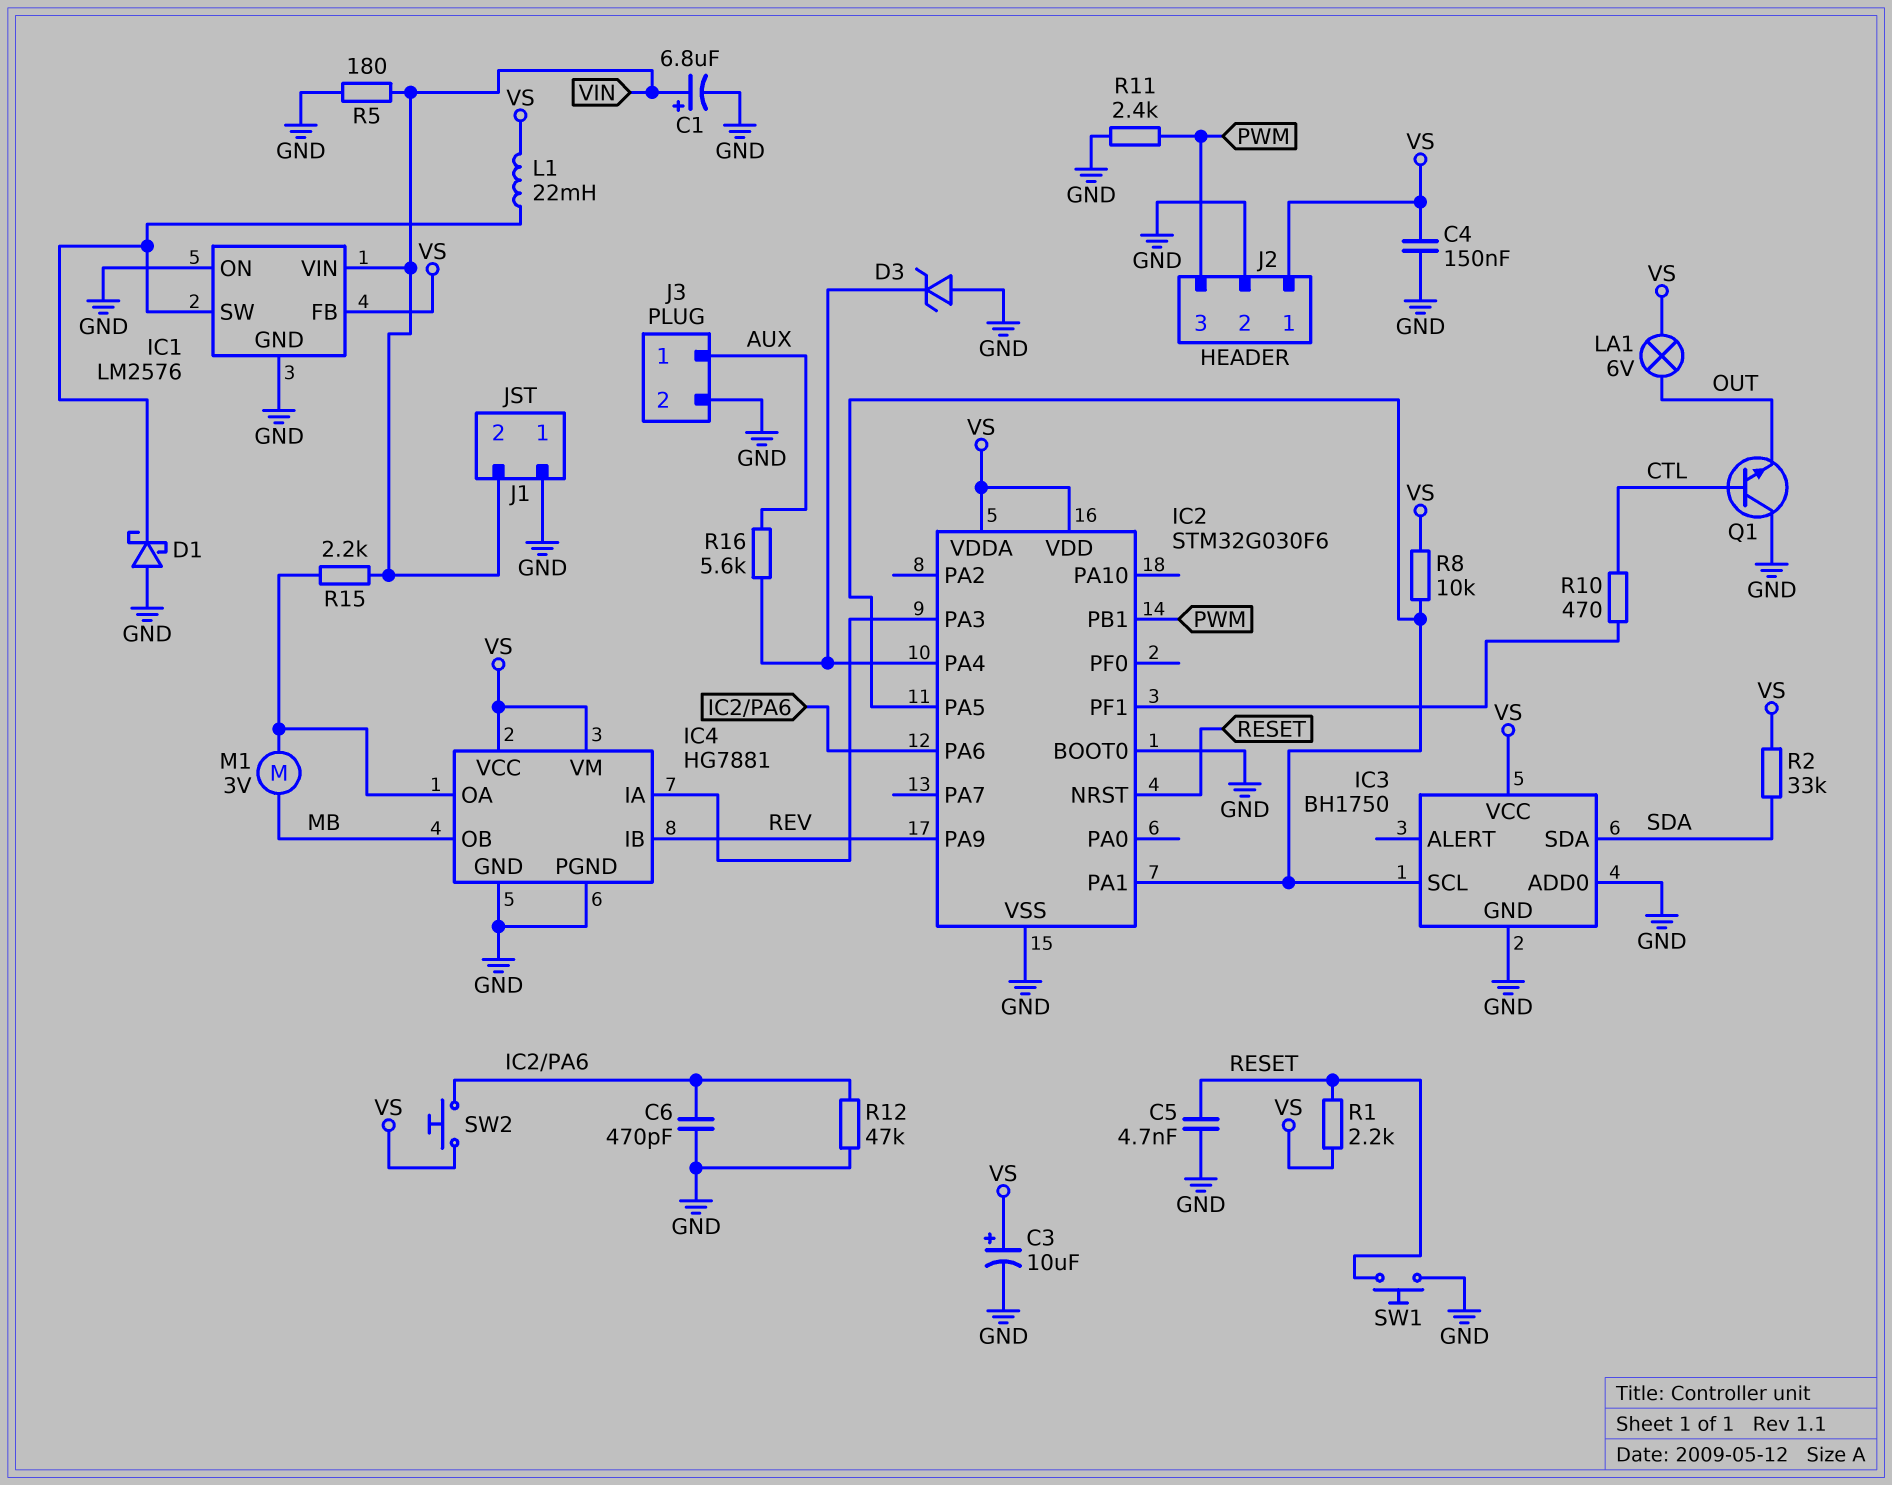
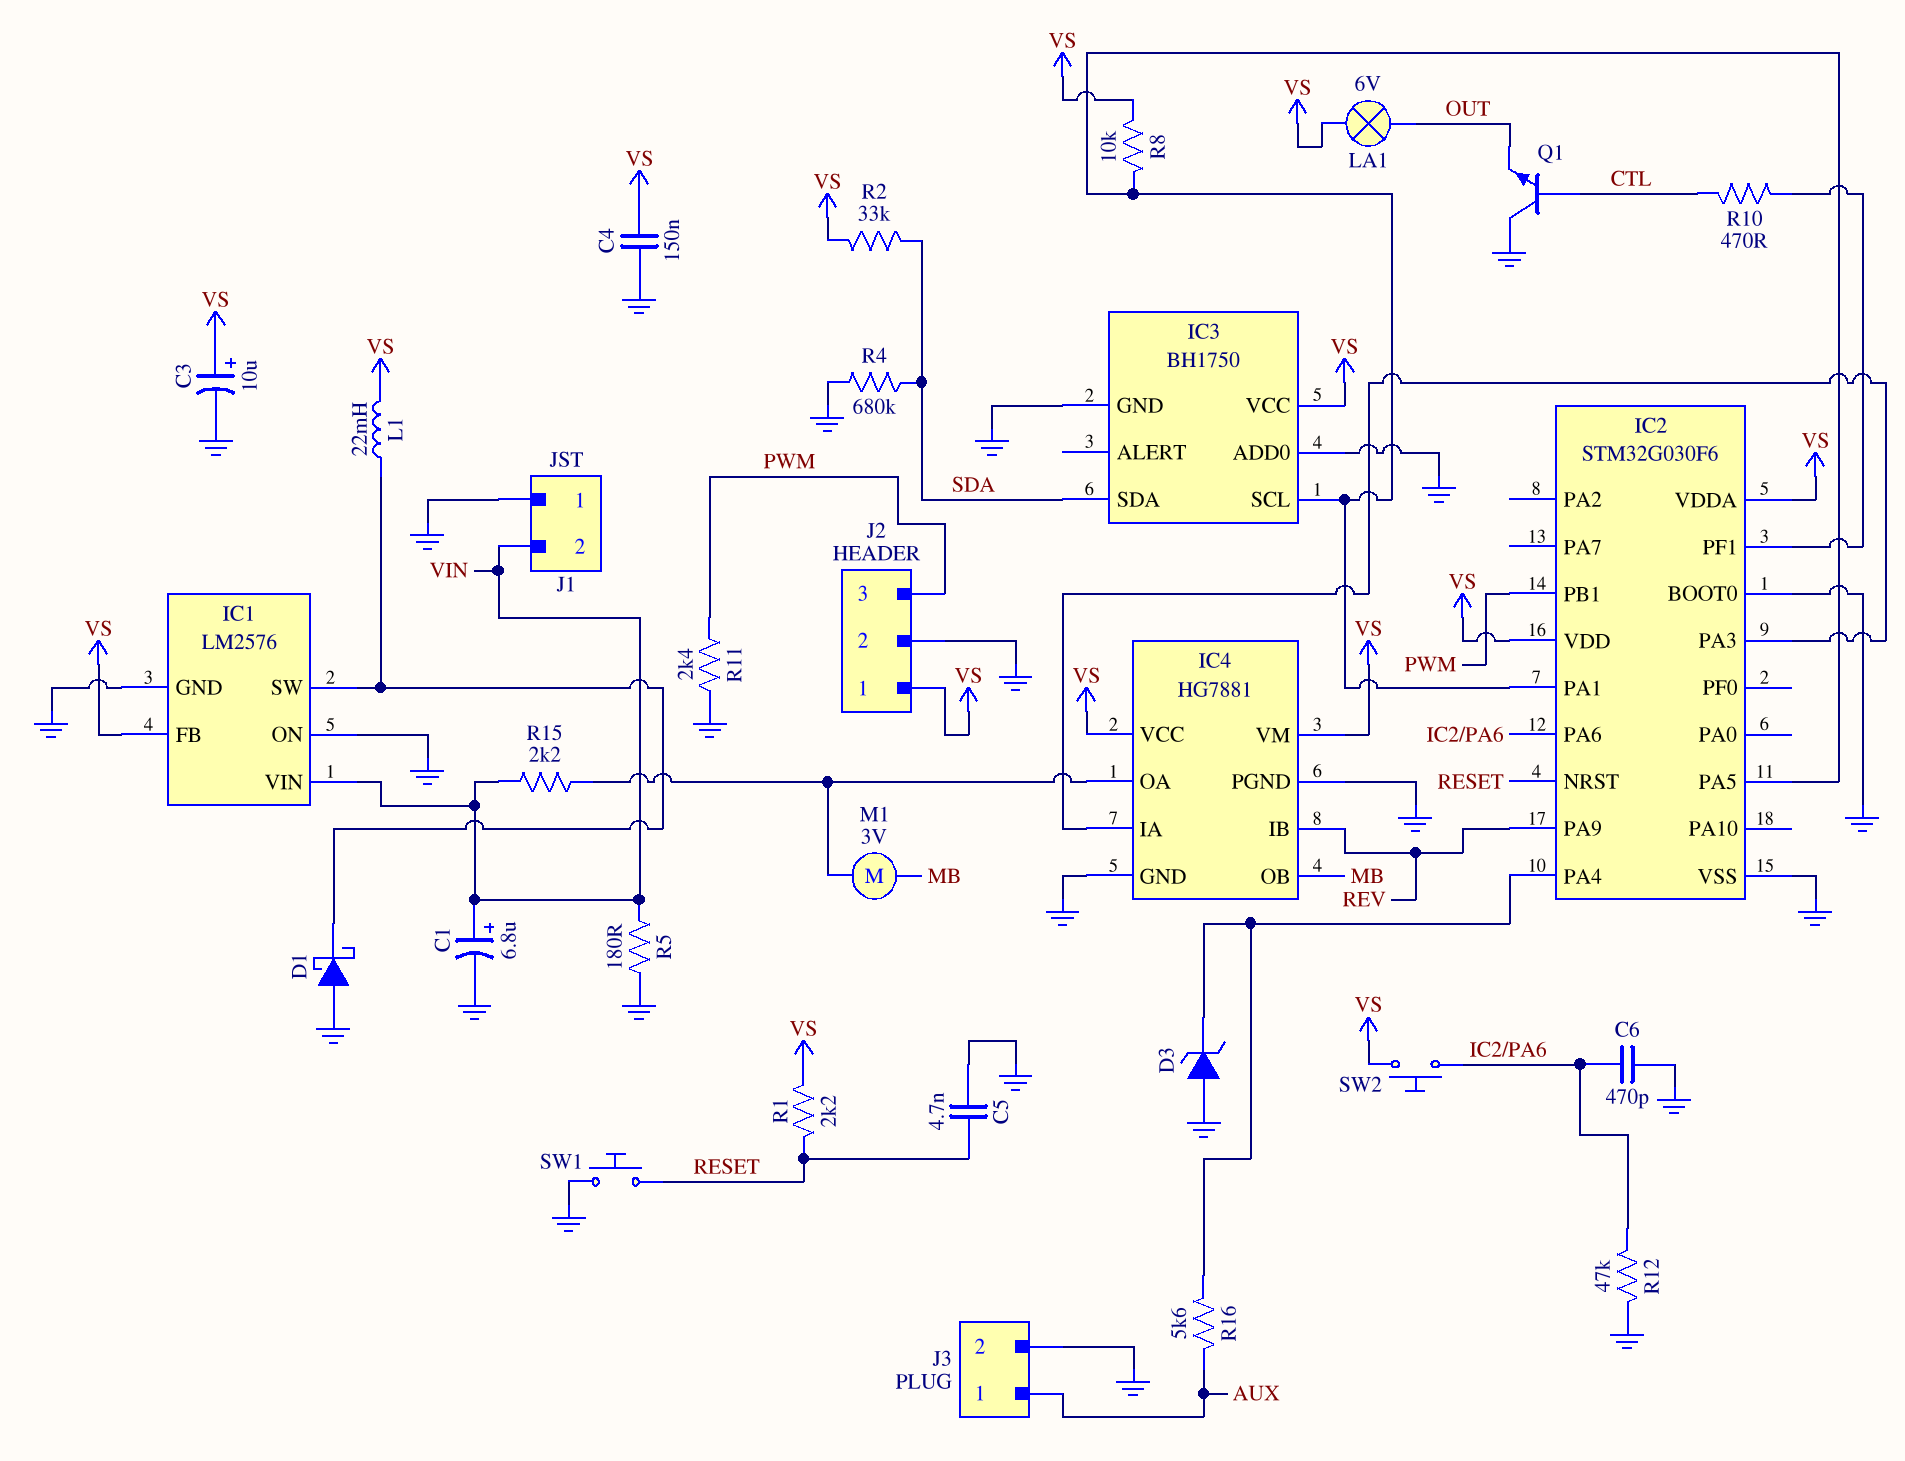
R4: none -> 680k (GND, SDA)

